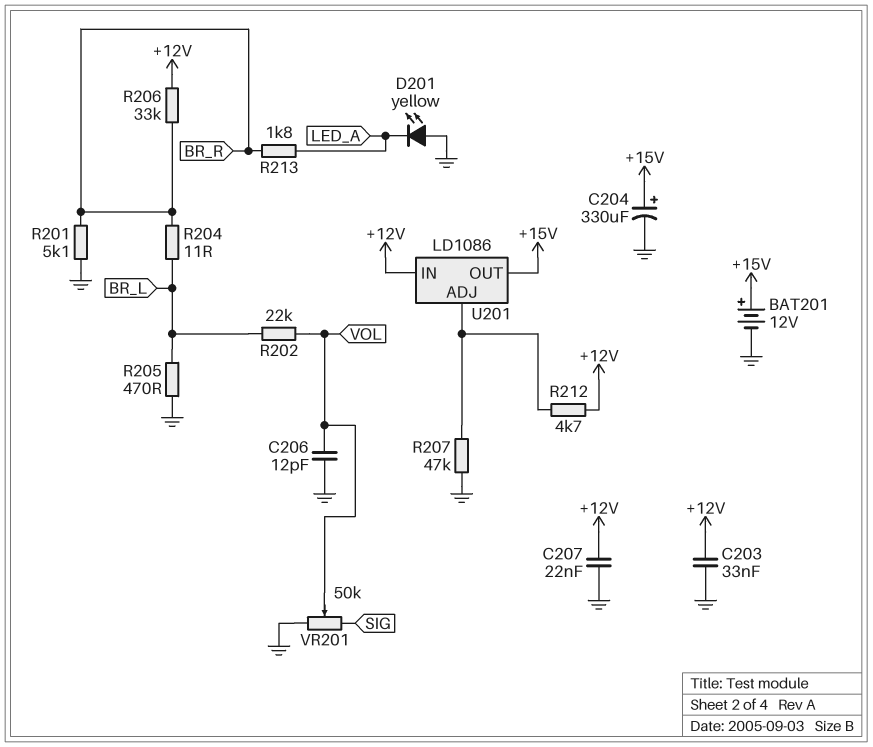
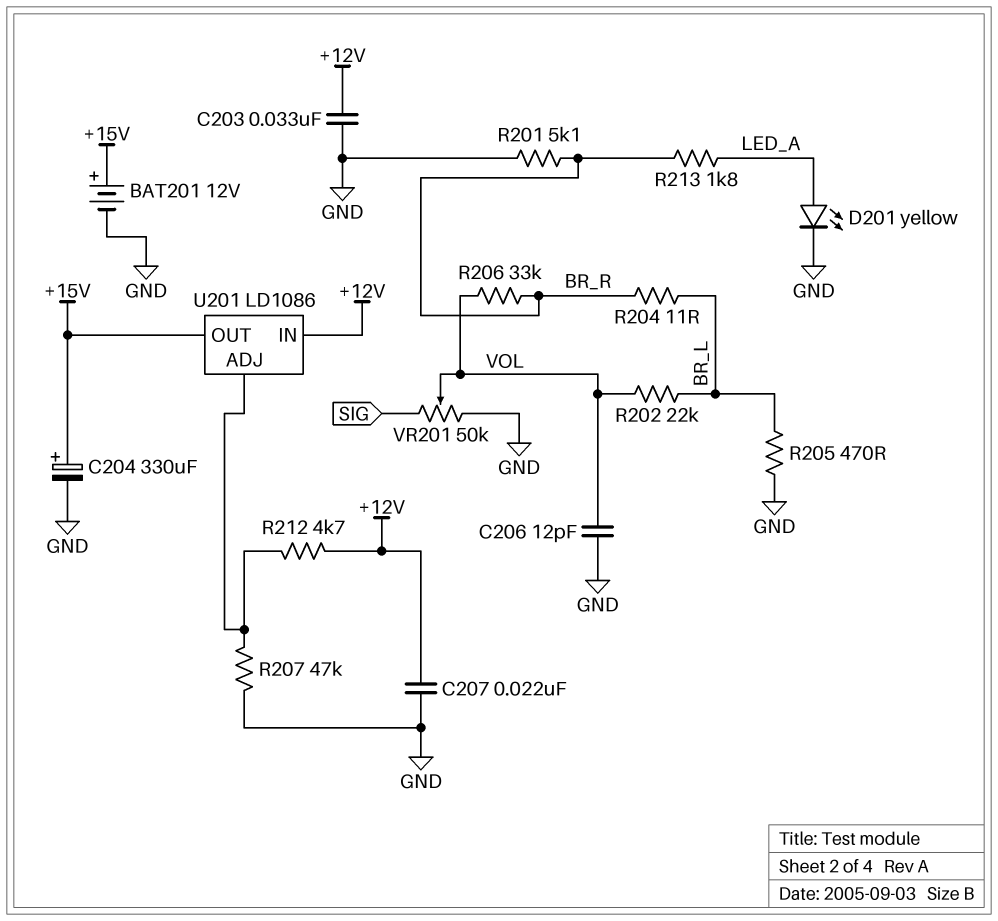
D201: LED yellow (A GND, K LED_A) -> LED yellow (A LED_A, K GND)
R206: 33k (+12V, BR_R) -> 33k (BR_R, VOL)

